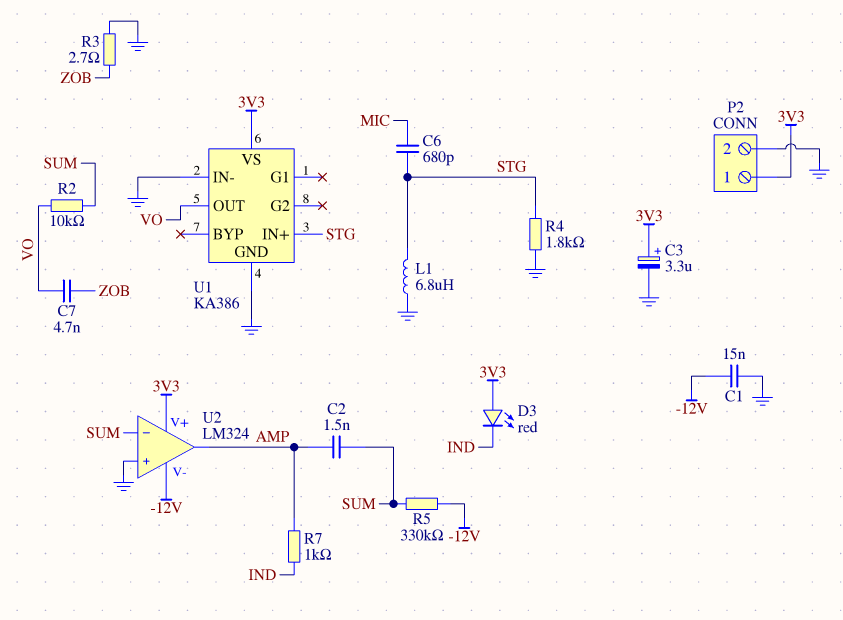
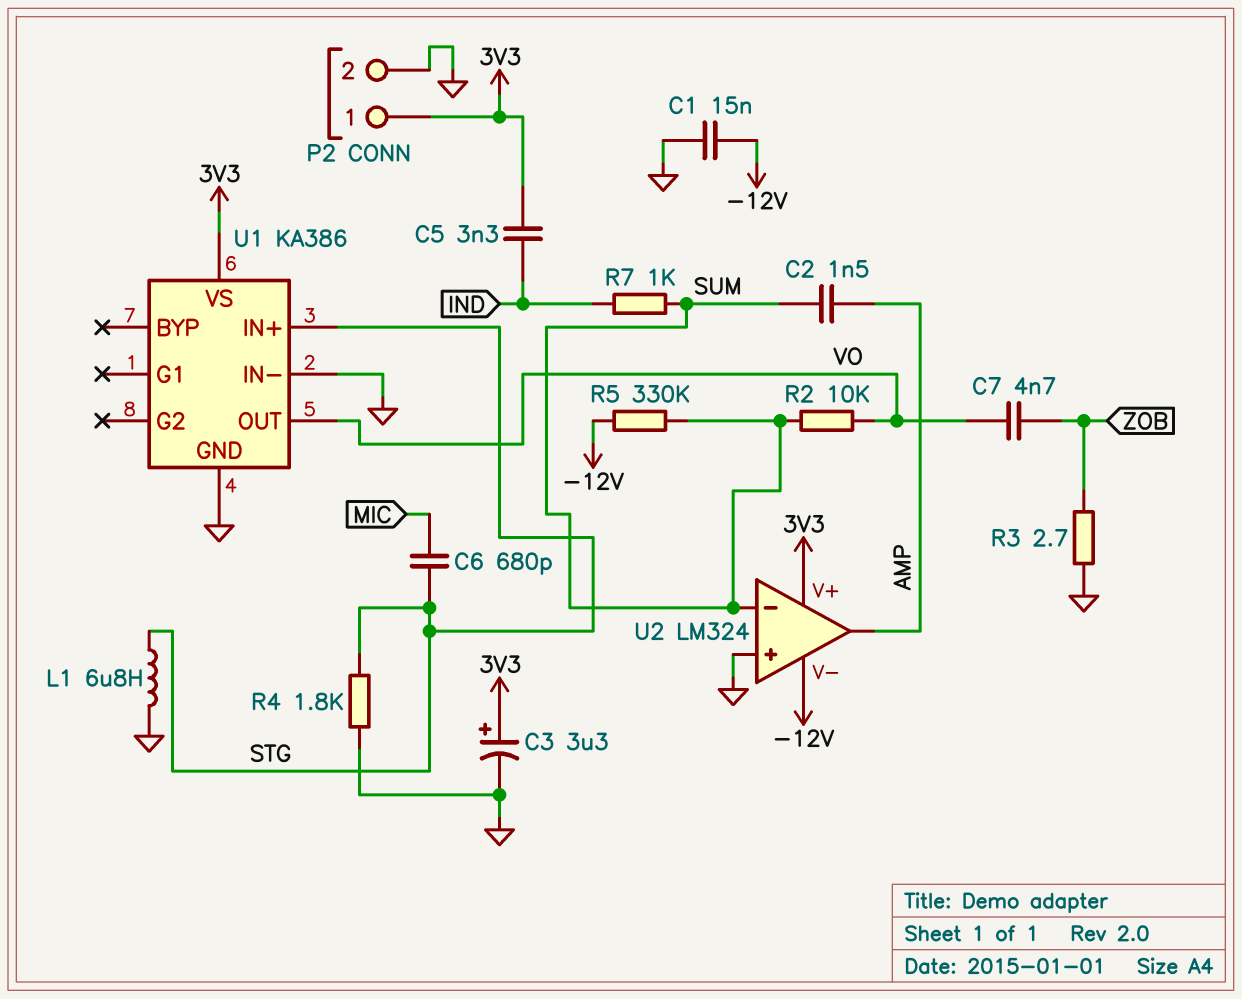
C5: none -> 3.3nF (3V3, IND)
D3: LED red (A 3V3, K IND) -> none
R7: 1k (AMP, IND) -> 1k (IND, SUM)

